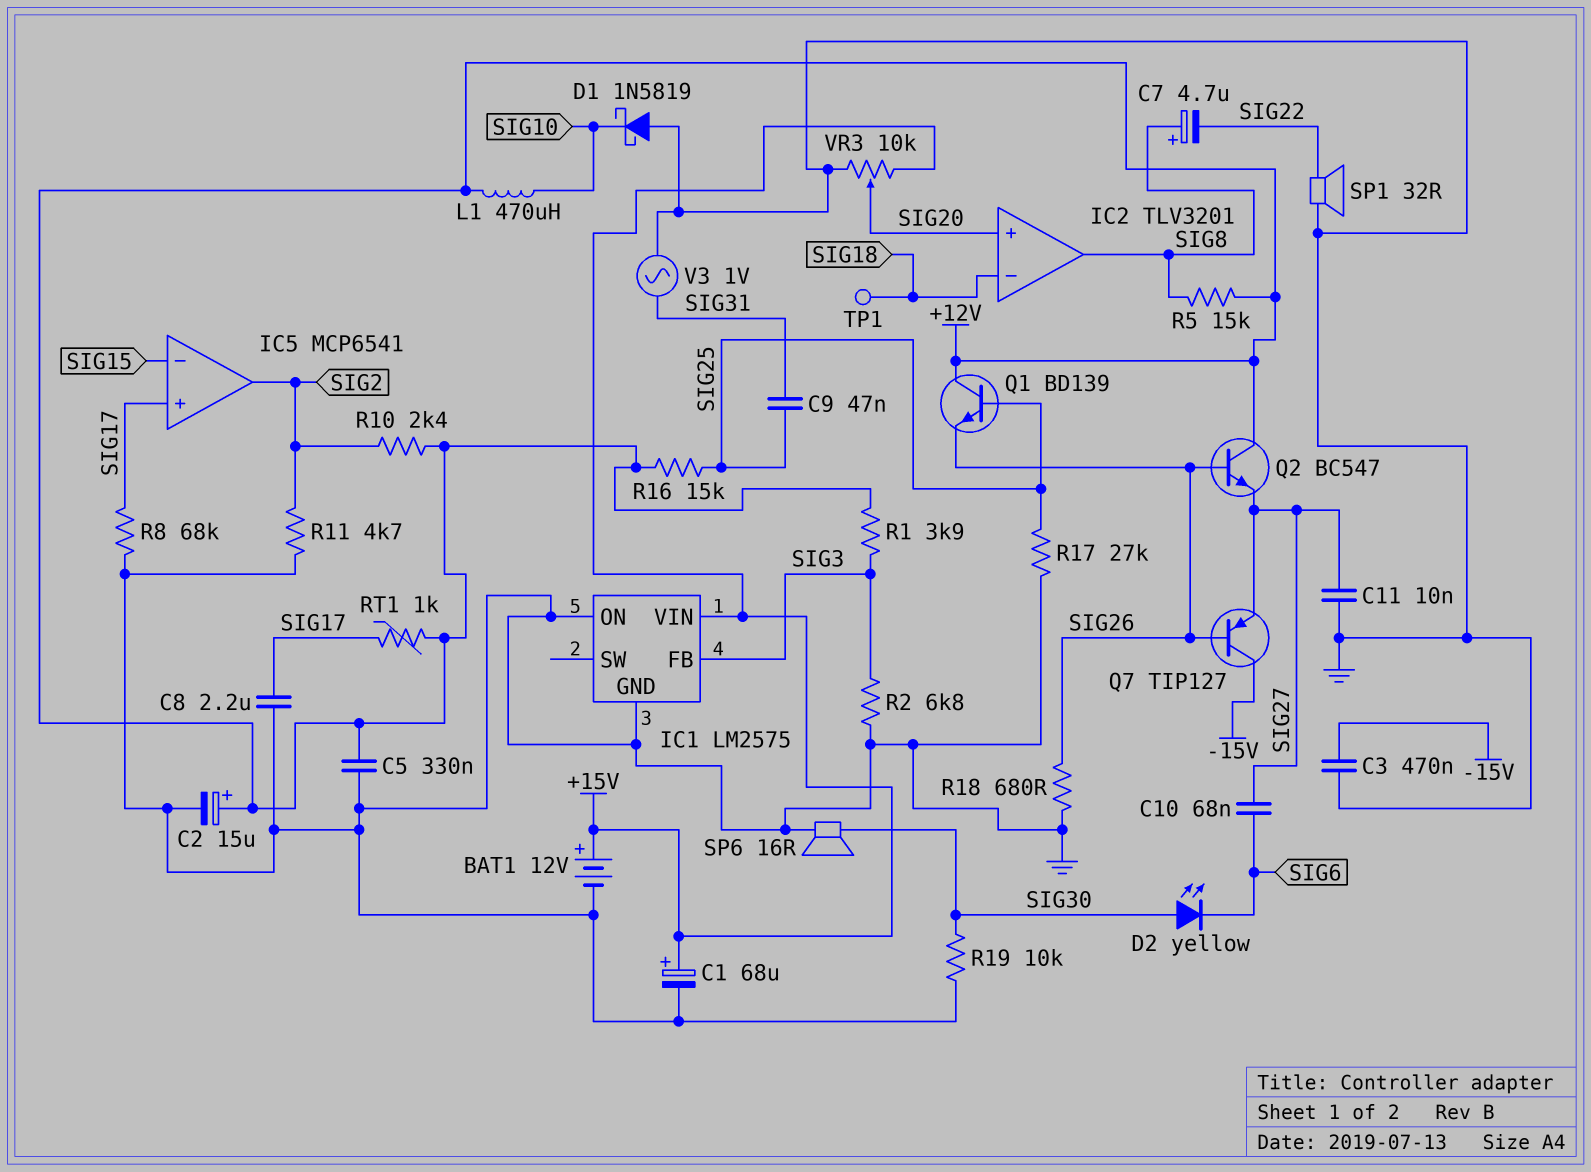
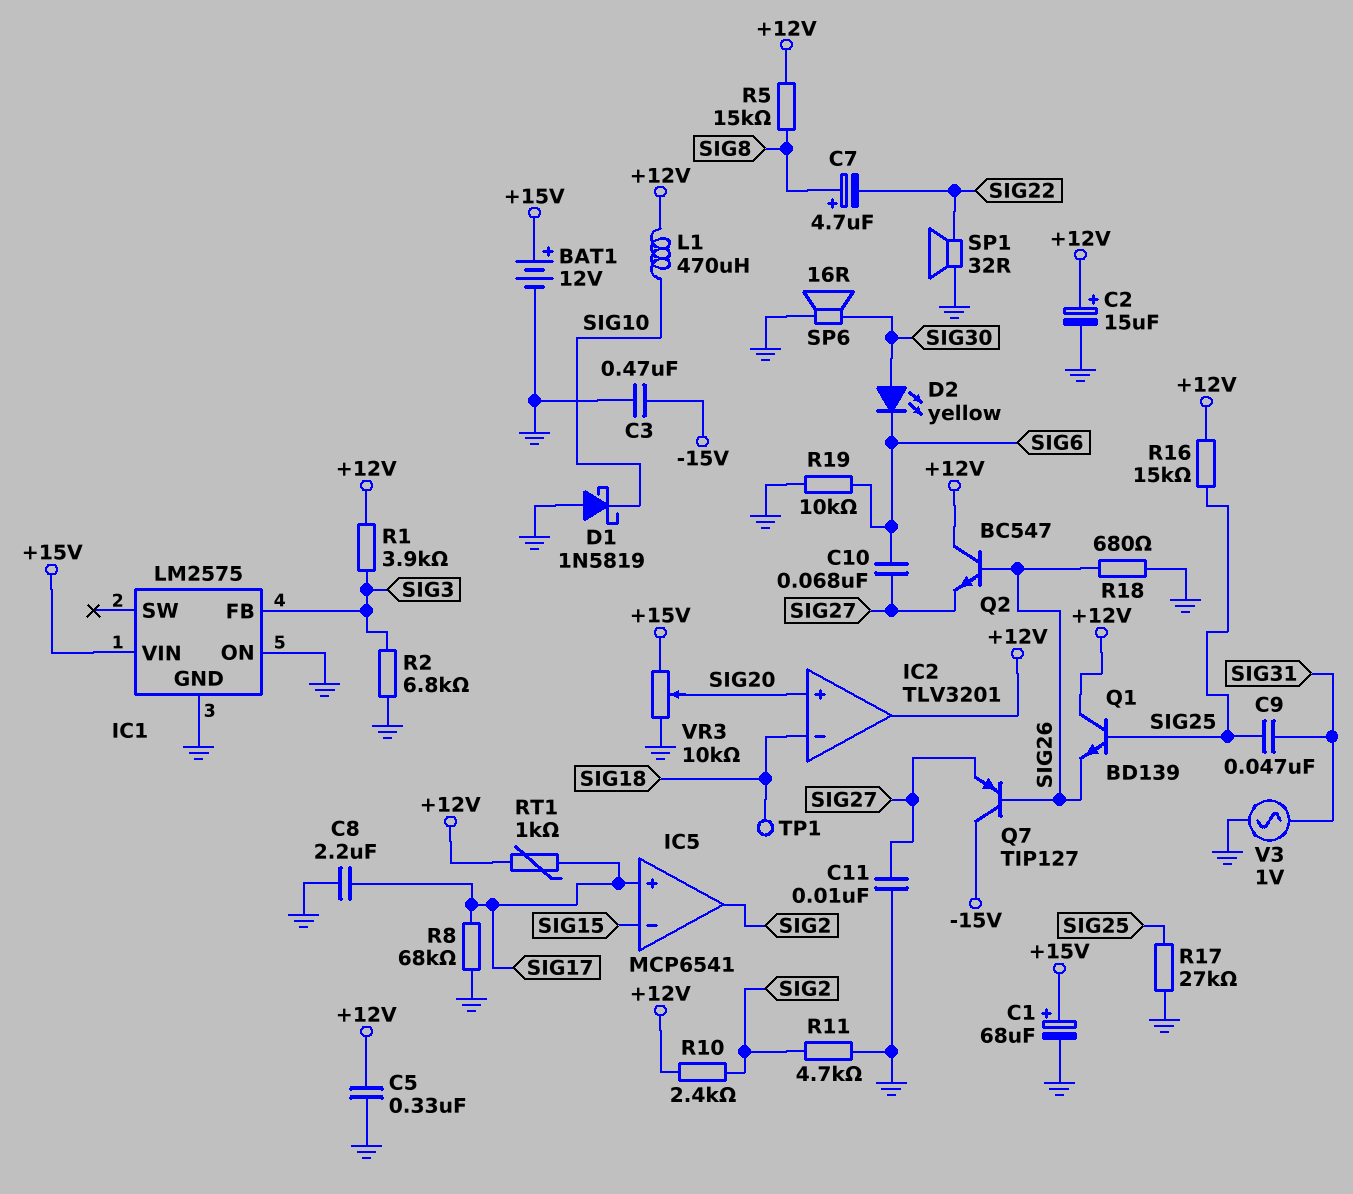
IC2 pin out: SIG8 -> +12V
R19: 10k (GND, SIG30) -> 10k (GND, SIG6)

